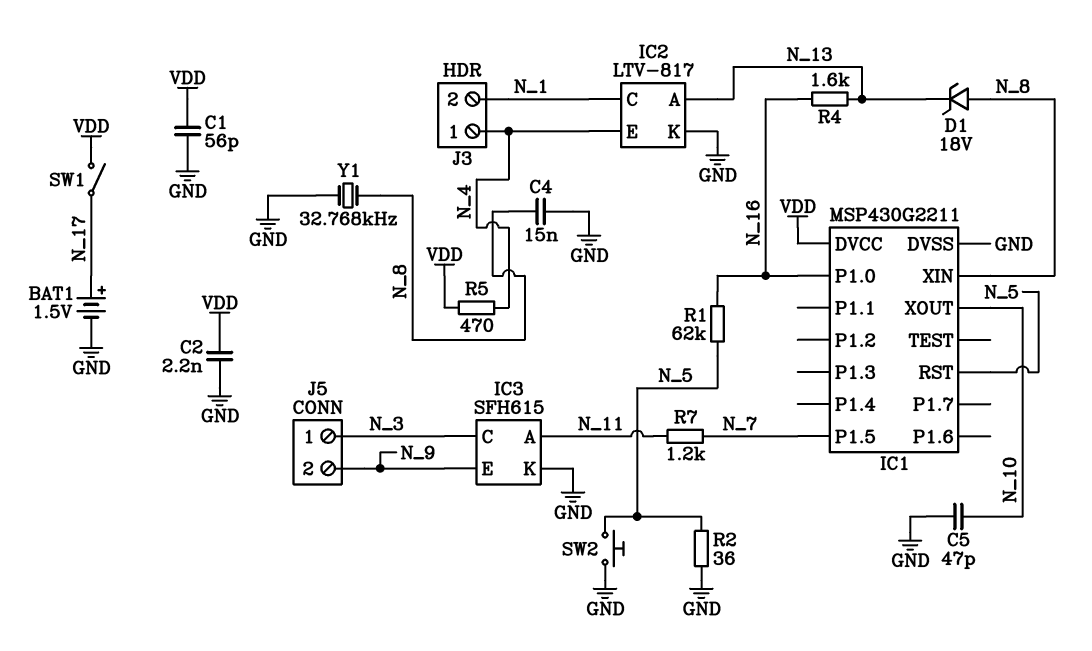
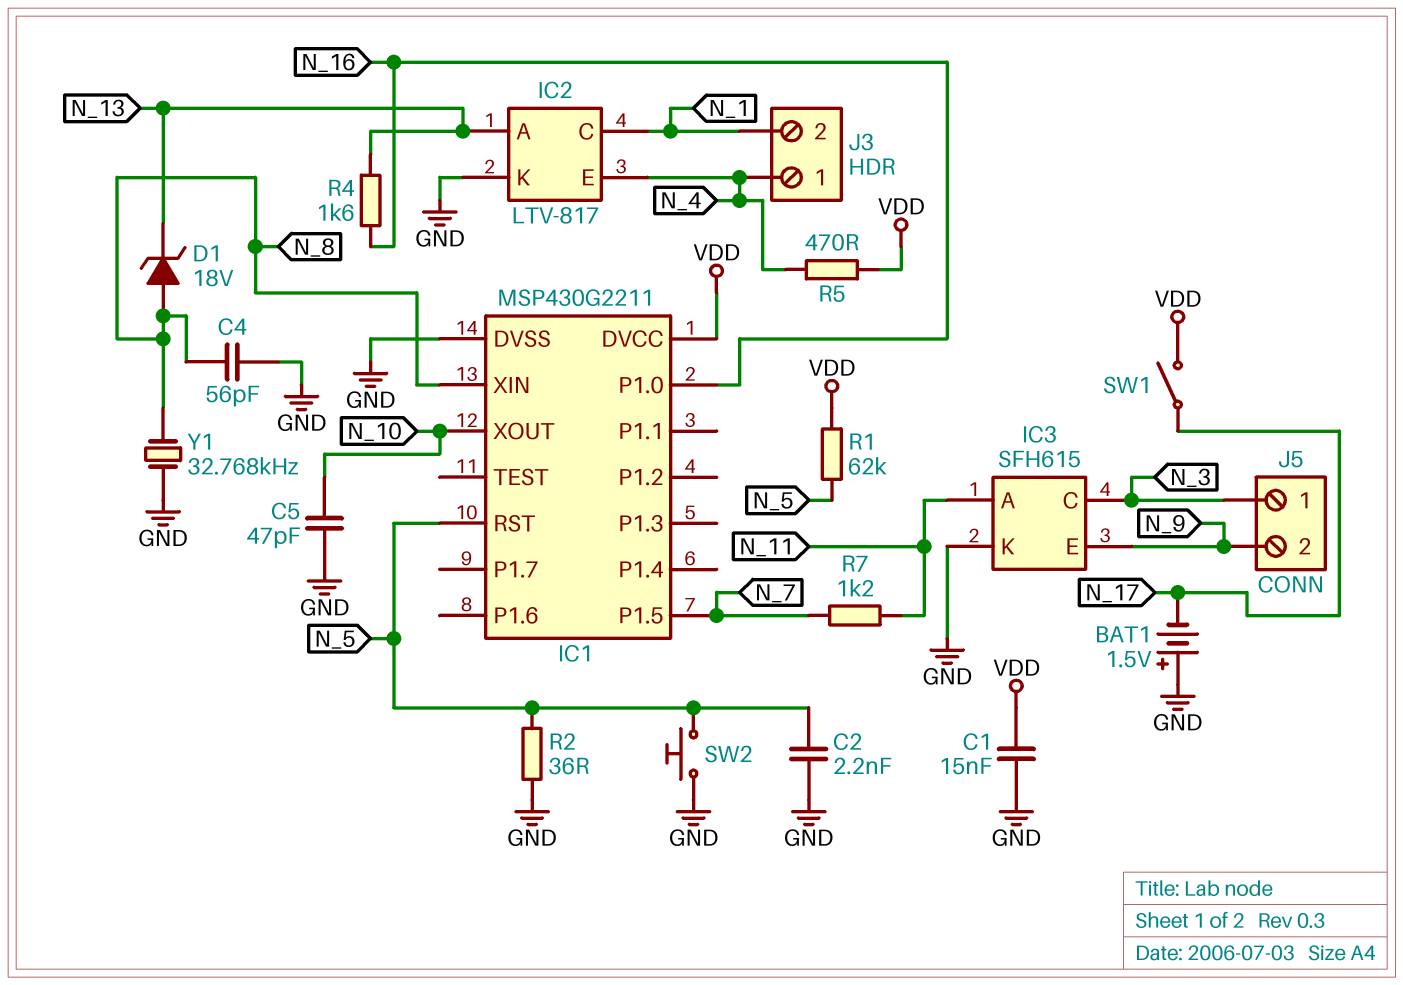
BAT1: 1.5V (plus N_17, minus GND) -> 1.5V (plus GND, minus N_17)
C1: 56pF (GND, VDD) -> 15nF (GND, VDD)
C2: 2.2nF (GND, VDD) -> 2.2nF (GND, N_5)
C4: 15nF (GND, N_8) -> 56pF (GND, N_8)
R1: 62k (N_5, N_16) -> 62k (N_5, VDD)

